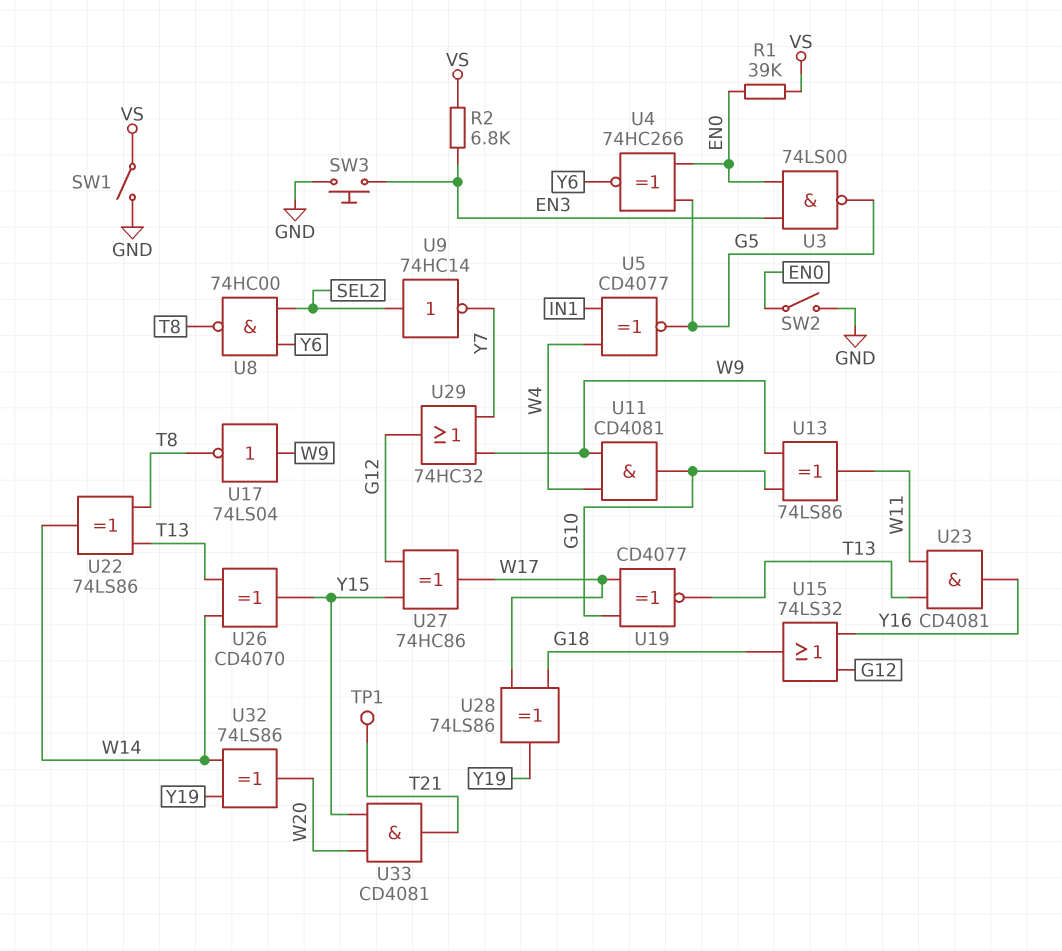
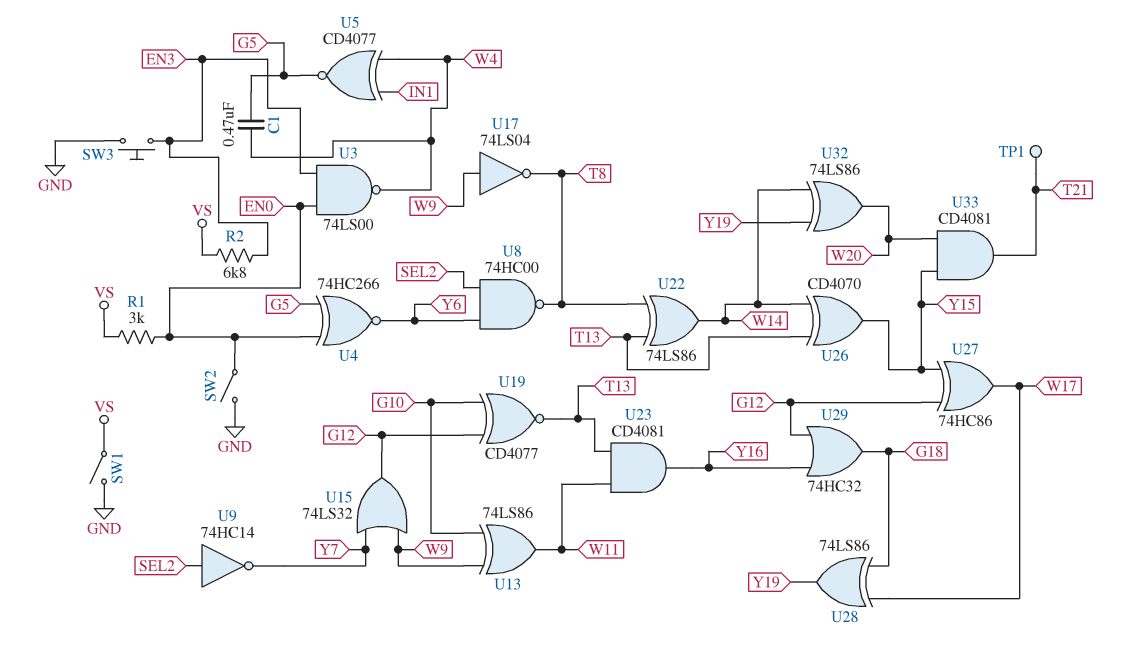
C1: none -> 470nF (G5, W4)
R1: 39k (EN0, VS) -> 3k (EN0, VS)
U3: NAND 74LS00 (in EN0, in EN3, out G5) -> NAND 74LS00 (in EN0, in EN3, out W4)
U11: AND CD4081 (in W4, in W9, out G10) -> none
U15: OR 74LS32 (in G12, in Y16, out G18) -> OR 74LS32 (in W9, in Y7, out G12)
U19: XNOR CD4077 (in G10, in W17, out T13) -> XNOR CD4077 (in G10, in G12, out T13)
U29: OR 74HC32 (in W9, in Y7, out G12) -> OR 74HC32 (in G12, in Y16, out G18)

